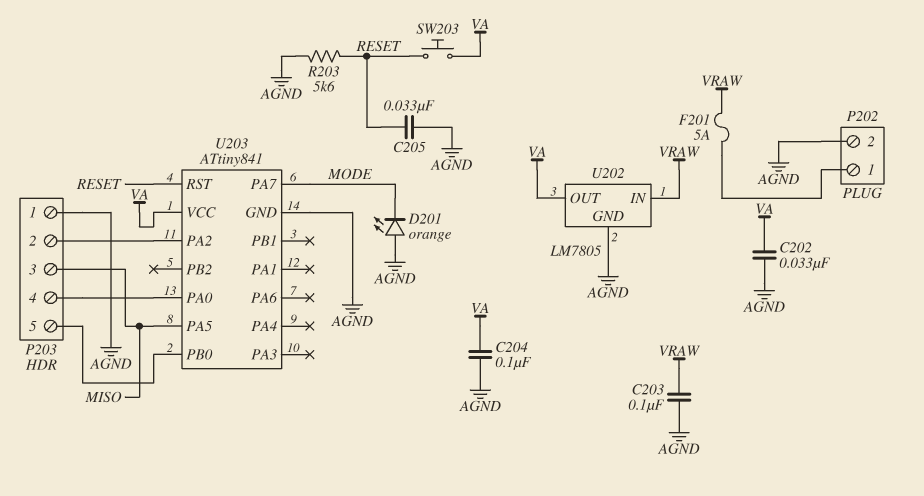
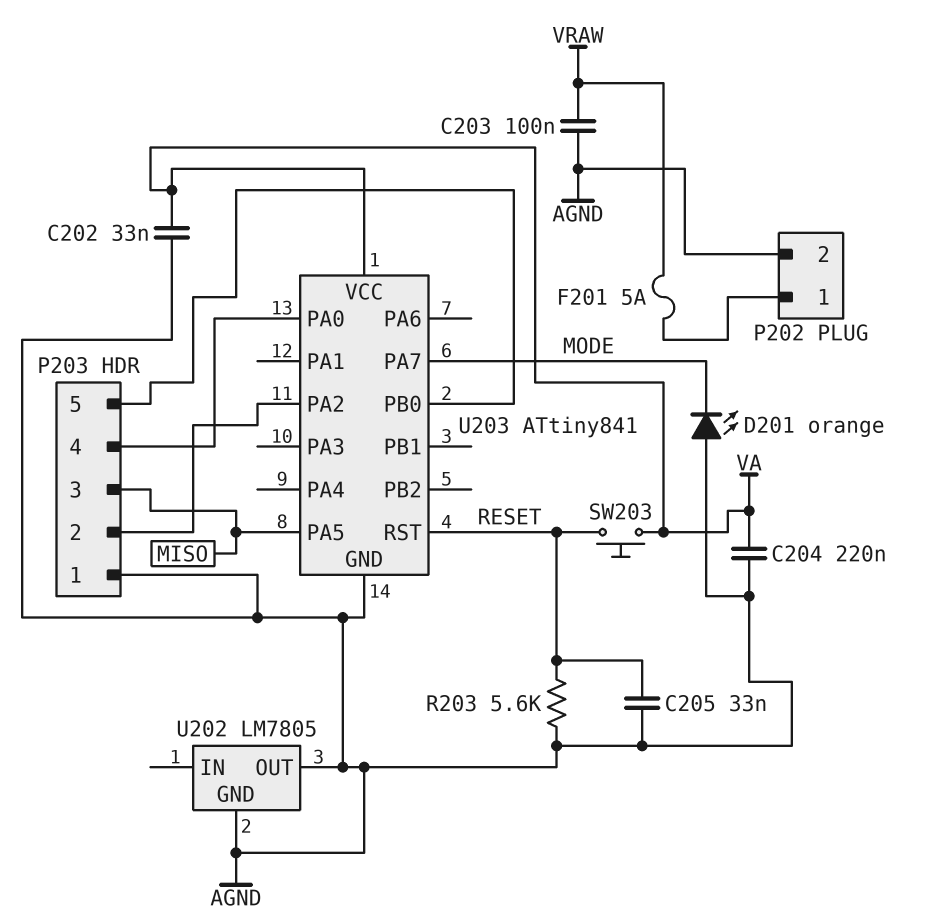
C204: 100nF (AGND, VA) -> 220nF (AGND, VA)
U202 pin IN: VRAW -> none
U202 pin OUT: VA -> AGND

